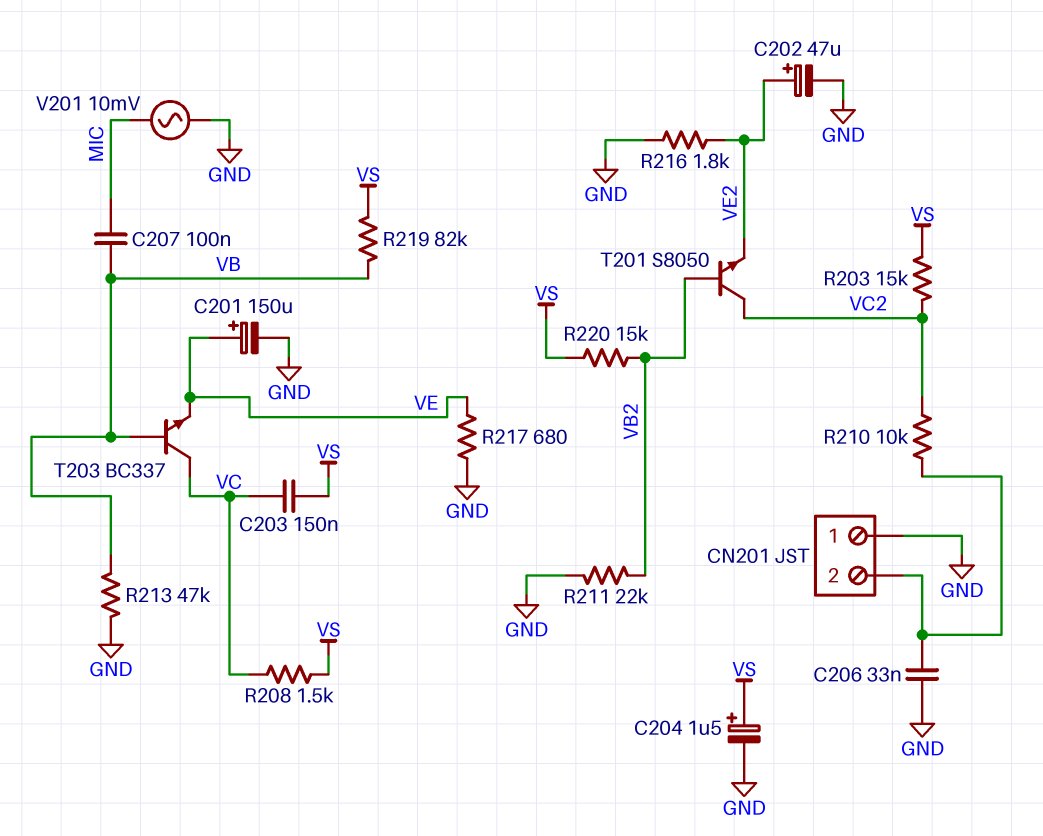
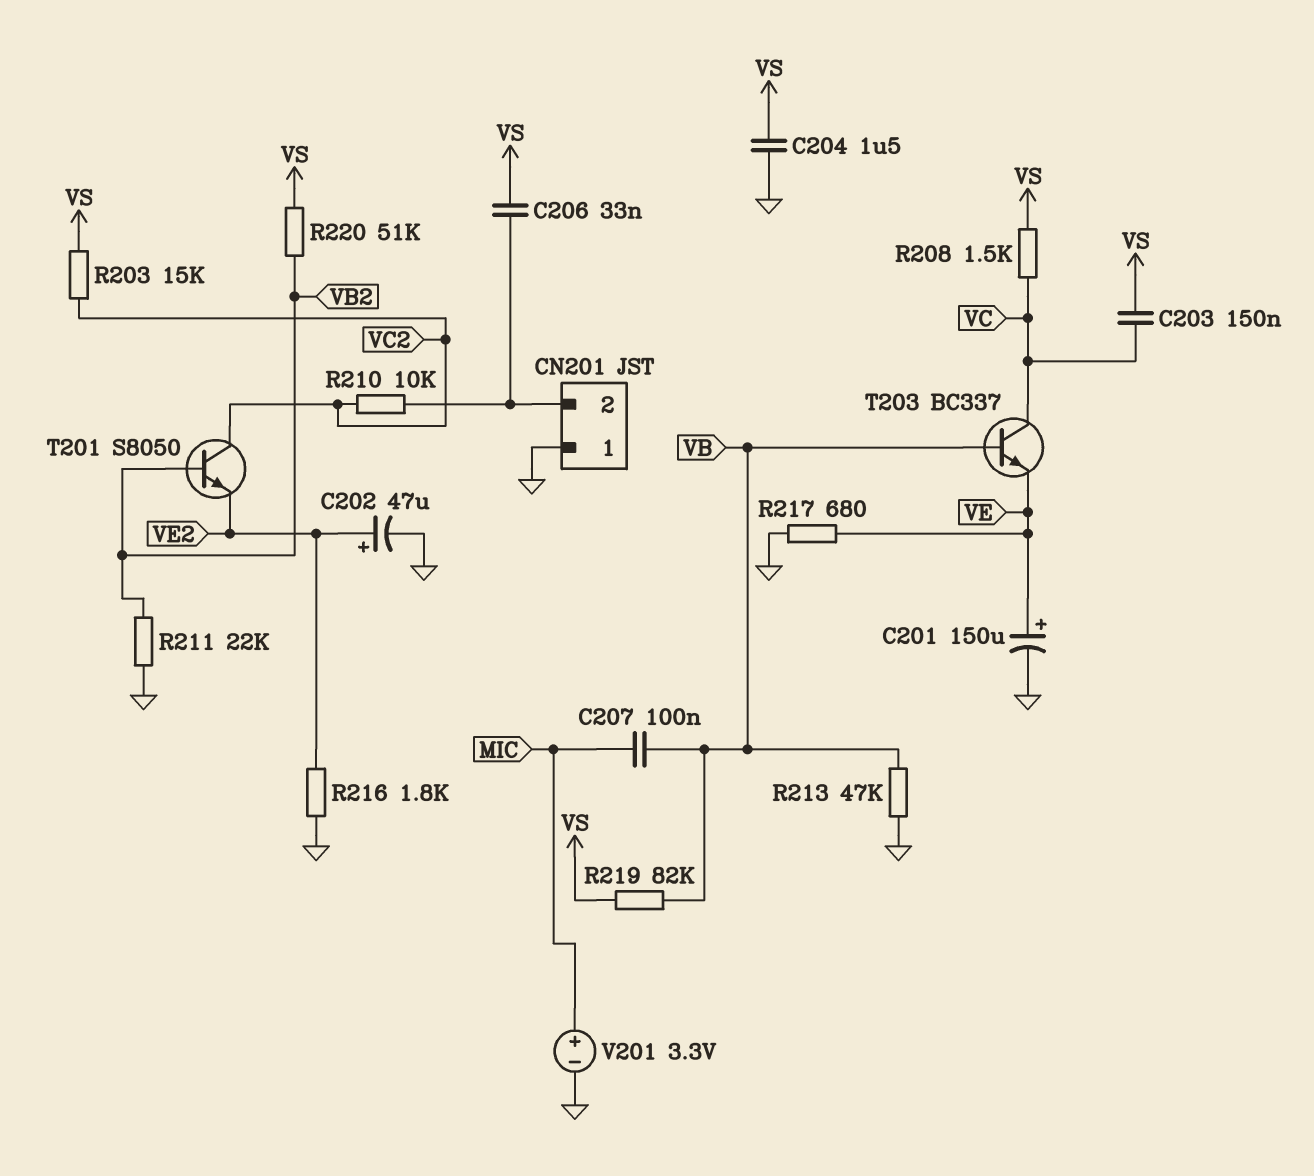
C204: 1.5uF (plus VS, minus GND) -> 1.5uF (GND, VS)
C206: 33nF (CN201/2, GND) -> 33nF (CN201/2, VS)
R220: 15k (VB2, VS) -> 51k (VB2, VS)
V201: AC 10mV (GND, MIC) -> 3.3V (plus MIC, minus GND)

